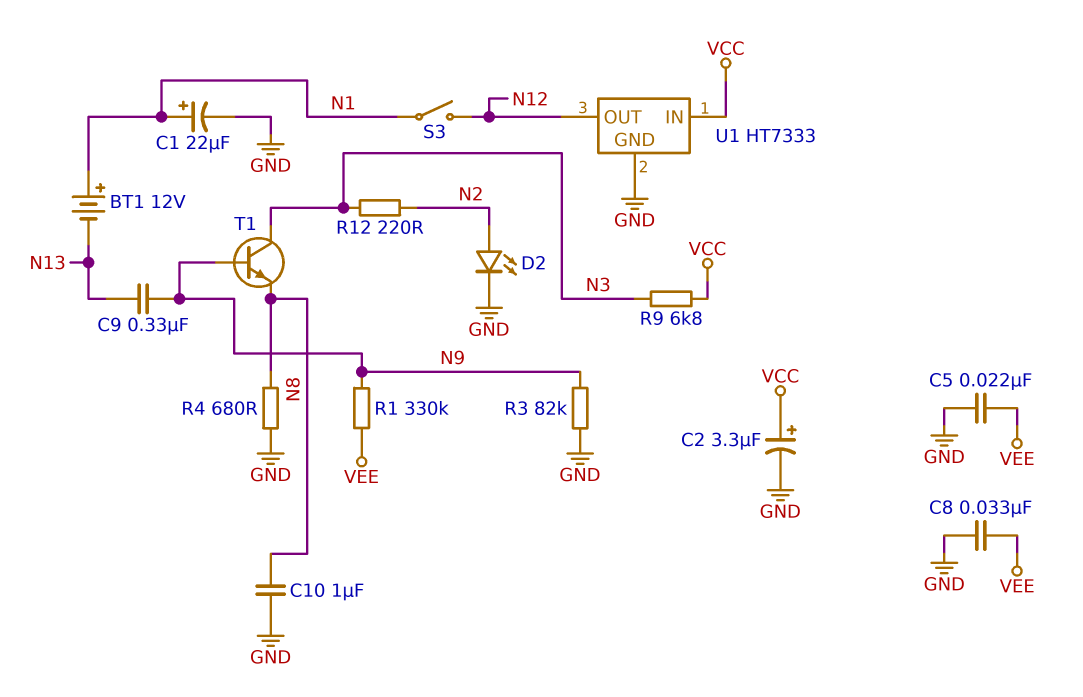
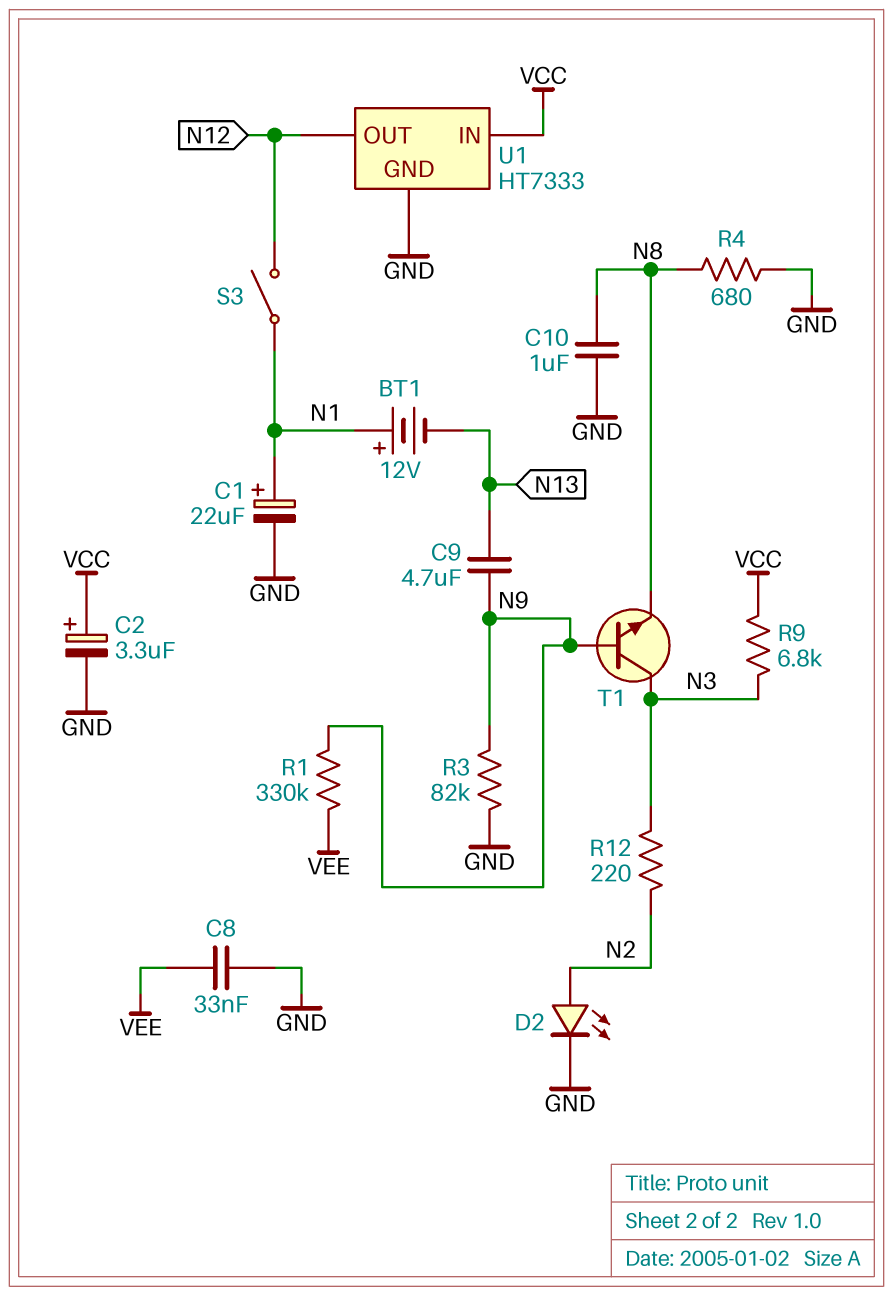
C5: 22nF (GND, VEE) -> none
C9: 330nF (N9, N13) -> 4.7uF (N9, N13)

